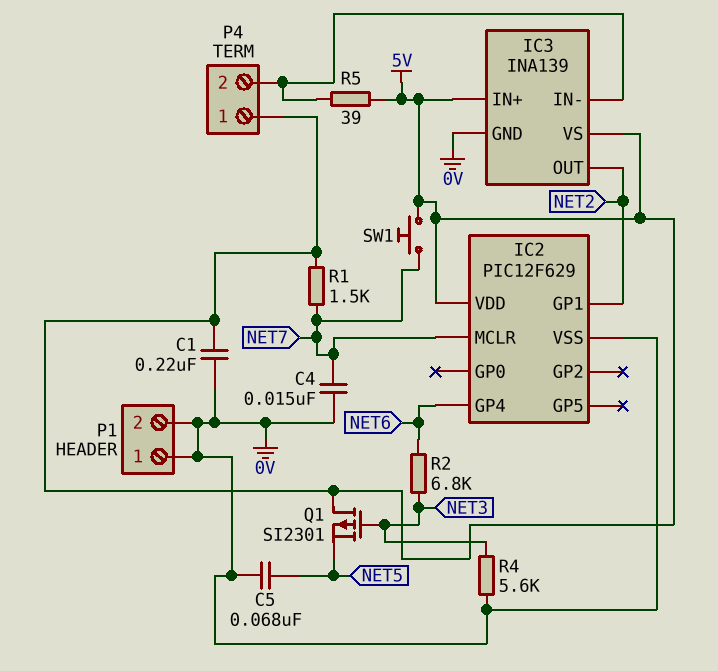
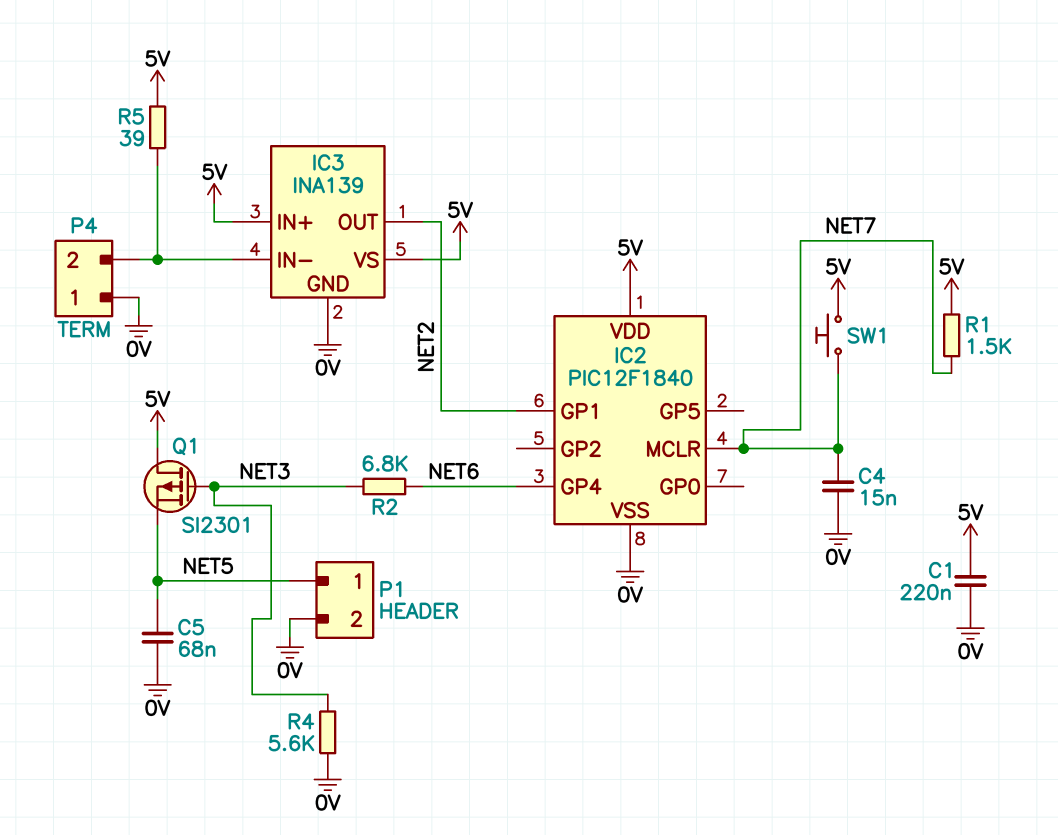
IC2: PIC12F629 -> PIC12F1840
P1 pin 1: 0V -> NET5
P4 pin 1: 5V -> 0V

